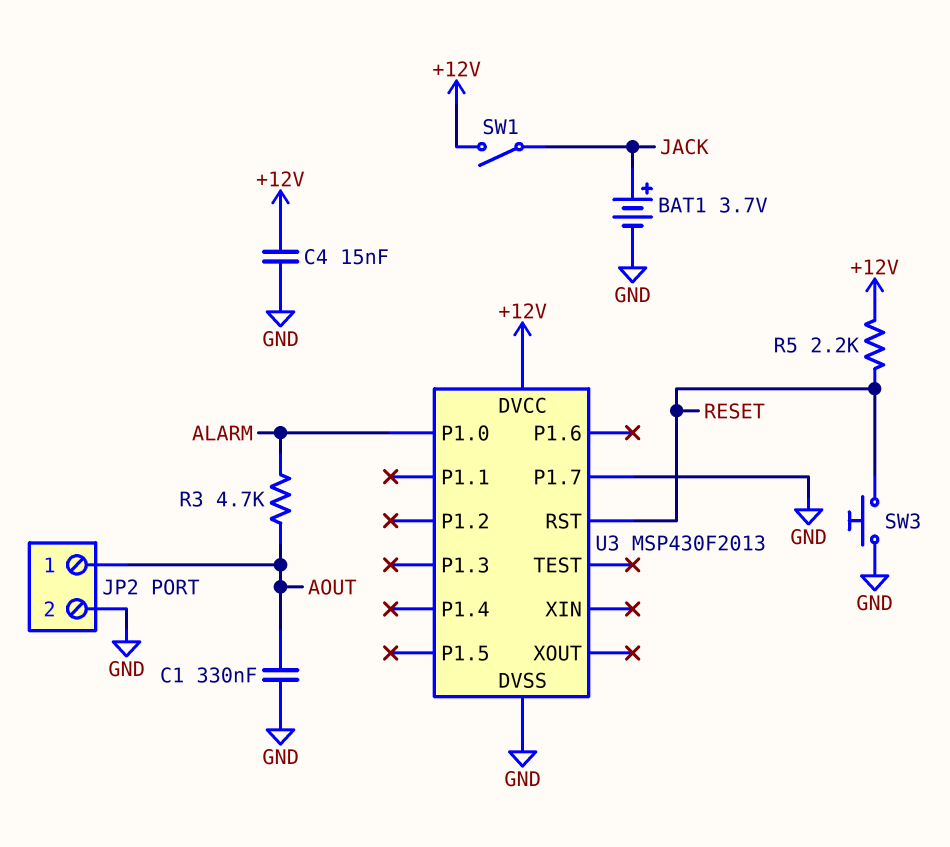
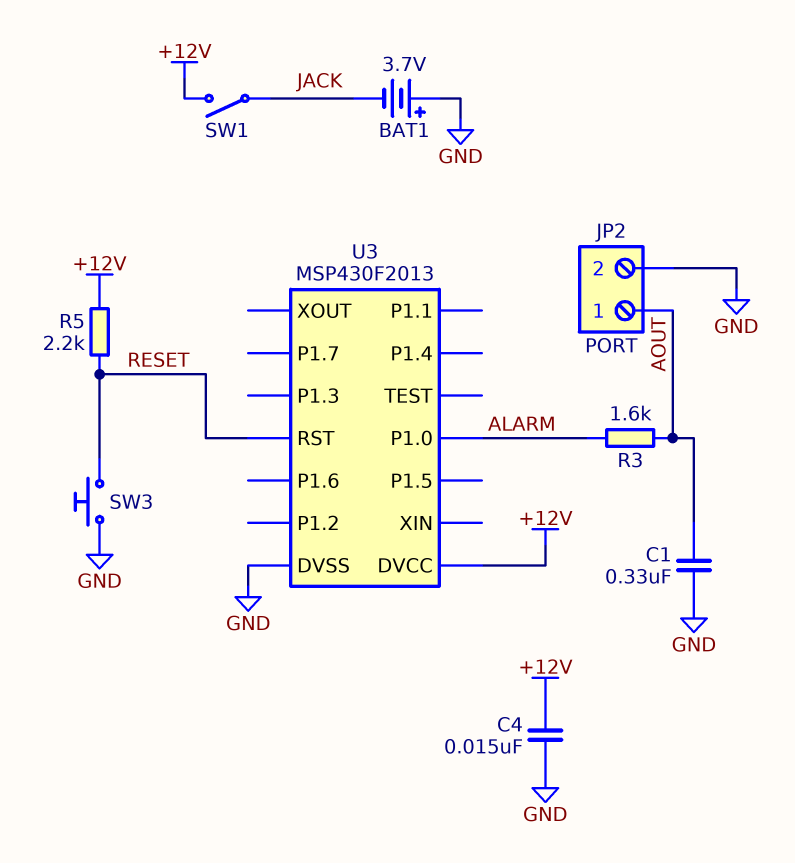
BAT1: 3.7V (plus JACK, minus GND) -> 3.7V (plus GND, minus JACK)
R3: 4.7k (ALARM, AOUT) -> 1.6k (ALARM, AOUT)
U3 pin P1.7: GND -> none

